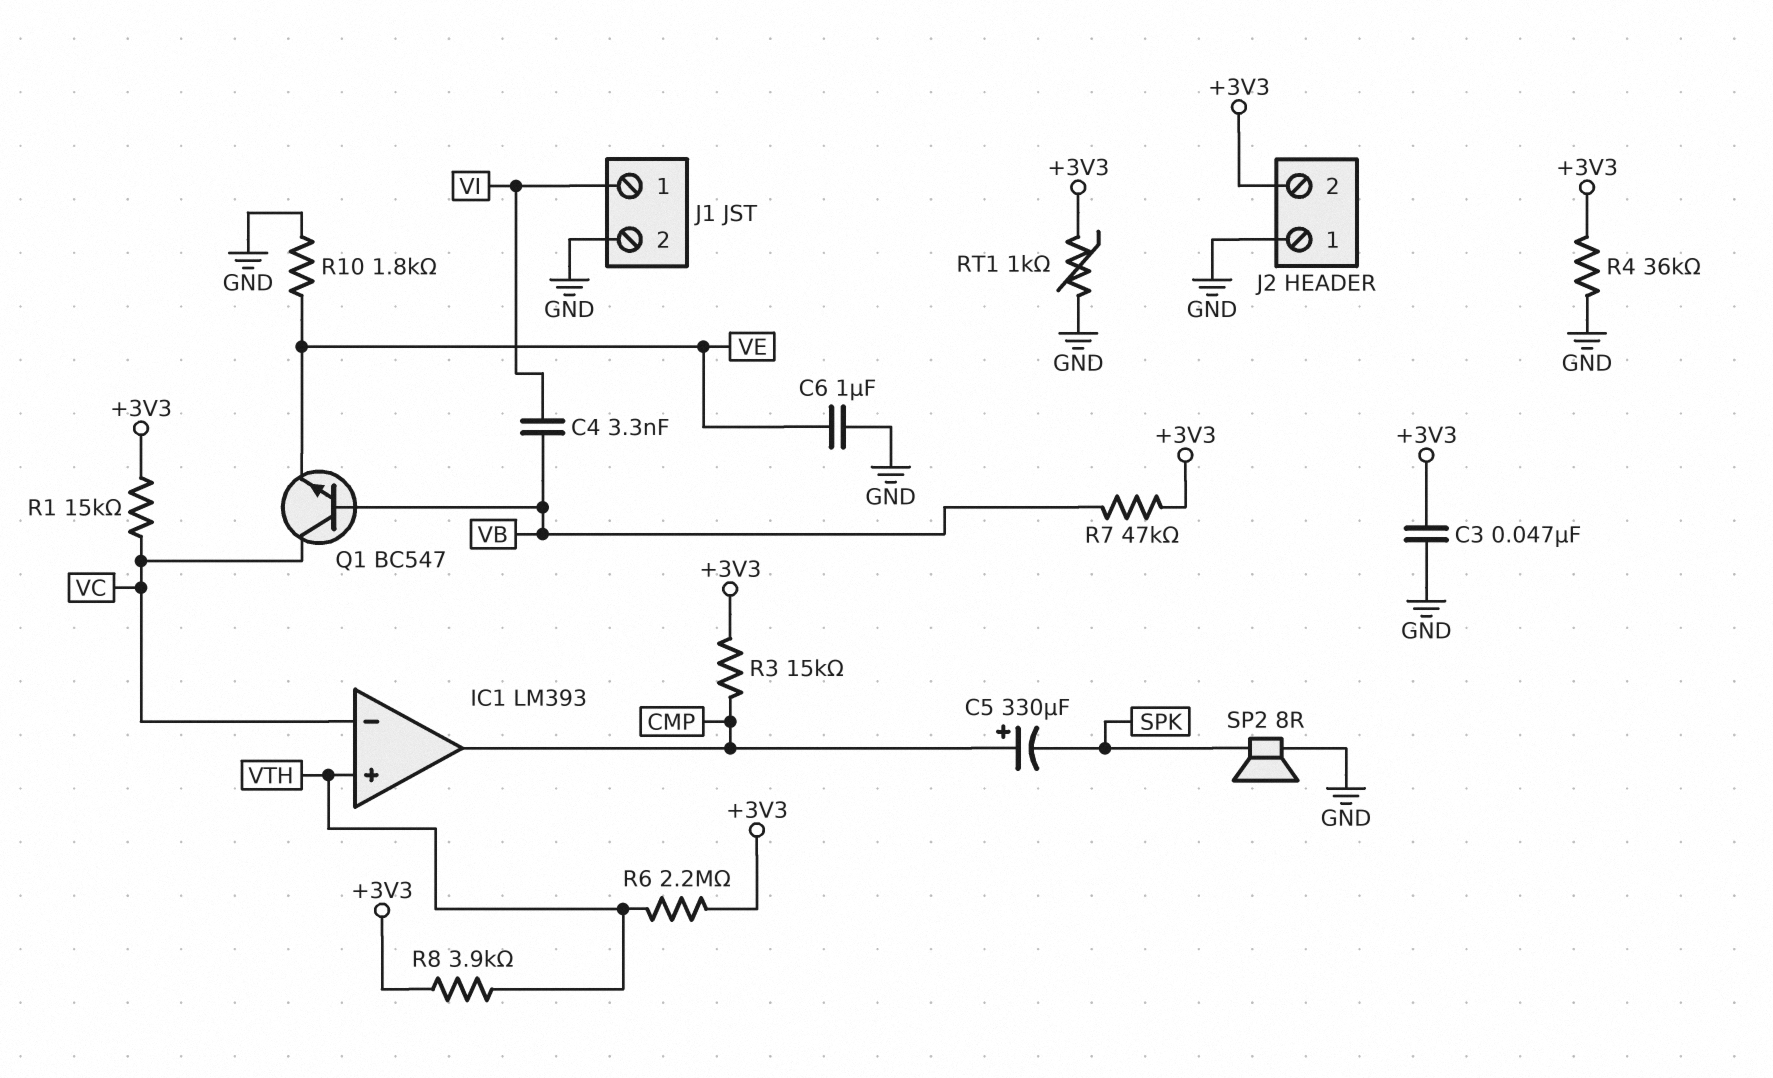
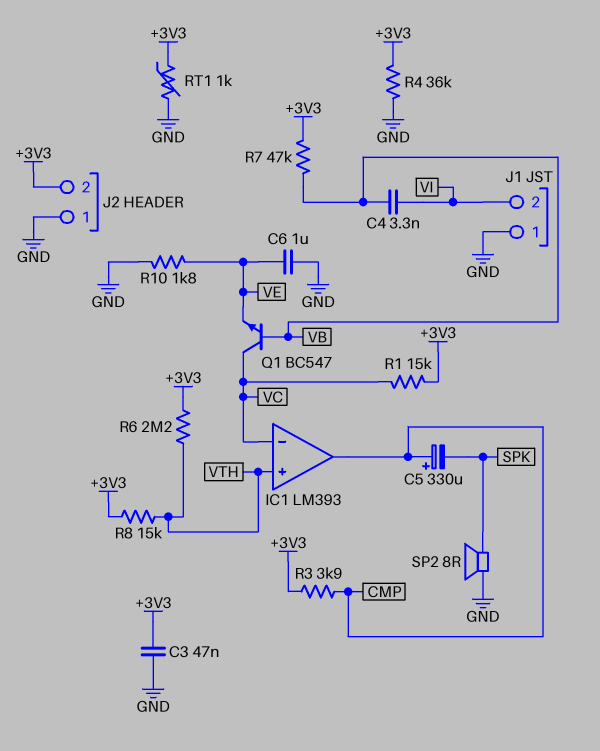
J1 pin 1: VI -> GND
J1 pin 2: GND -> VI
R3: 15k (+3V3, CMP) -> 3.9k (+3V3, CMP)
R8: 3.9k (+3V3, VTH) -> 15k (+3V3, VTH)

